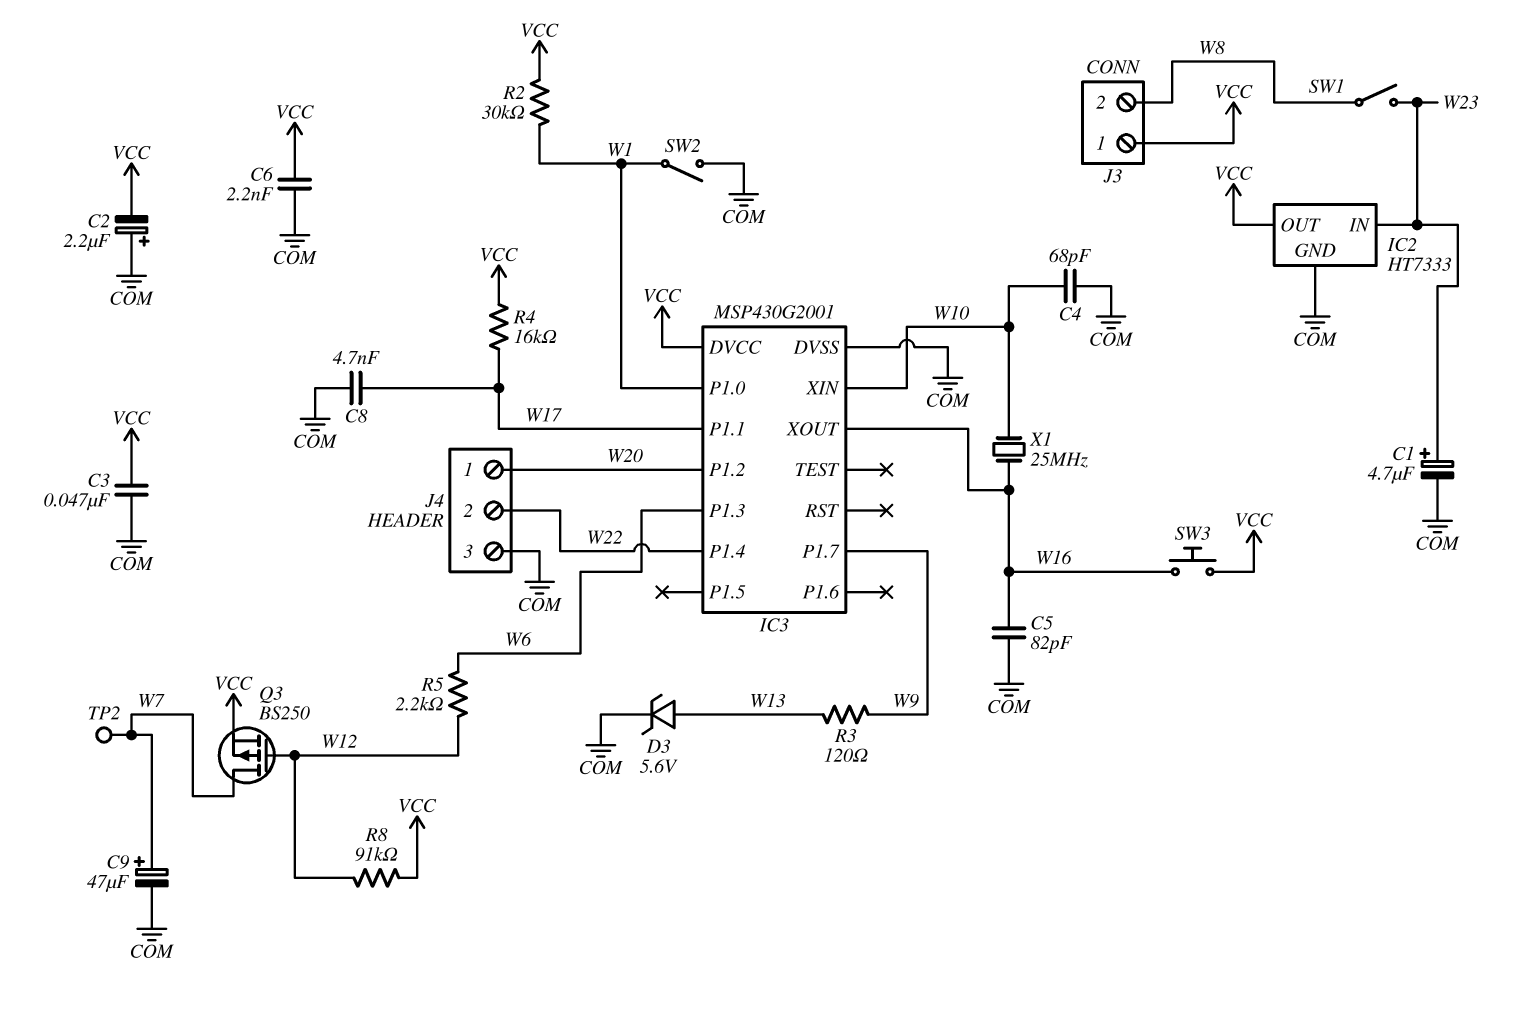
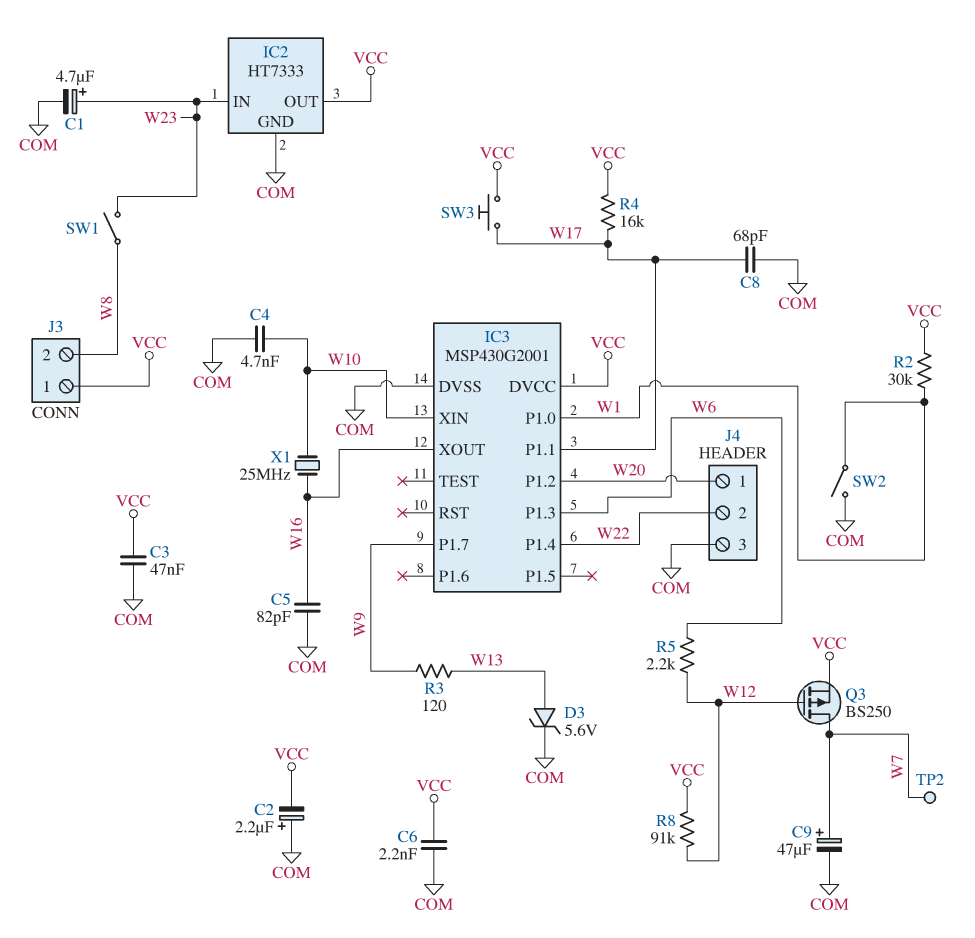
C4: 68pF (COM, W10) -> 4.7nF (COM, W10)
C8: 4.7nF (COM, W17) -> 68pF (COM, W17)
SW3: button (VCC, W16) -> button (VCC, W17)

